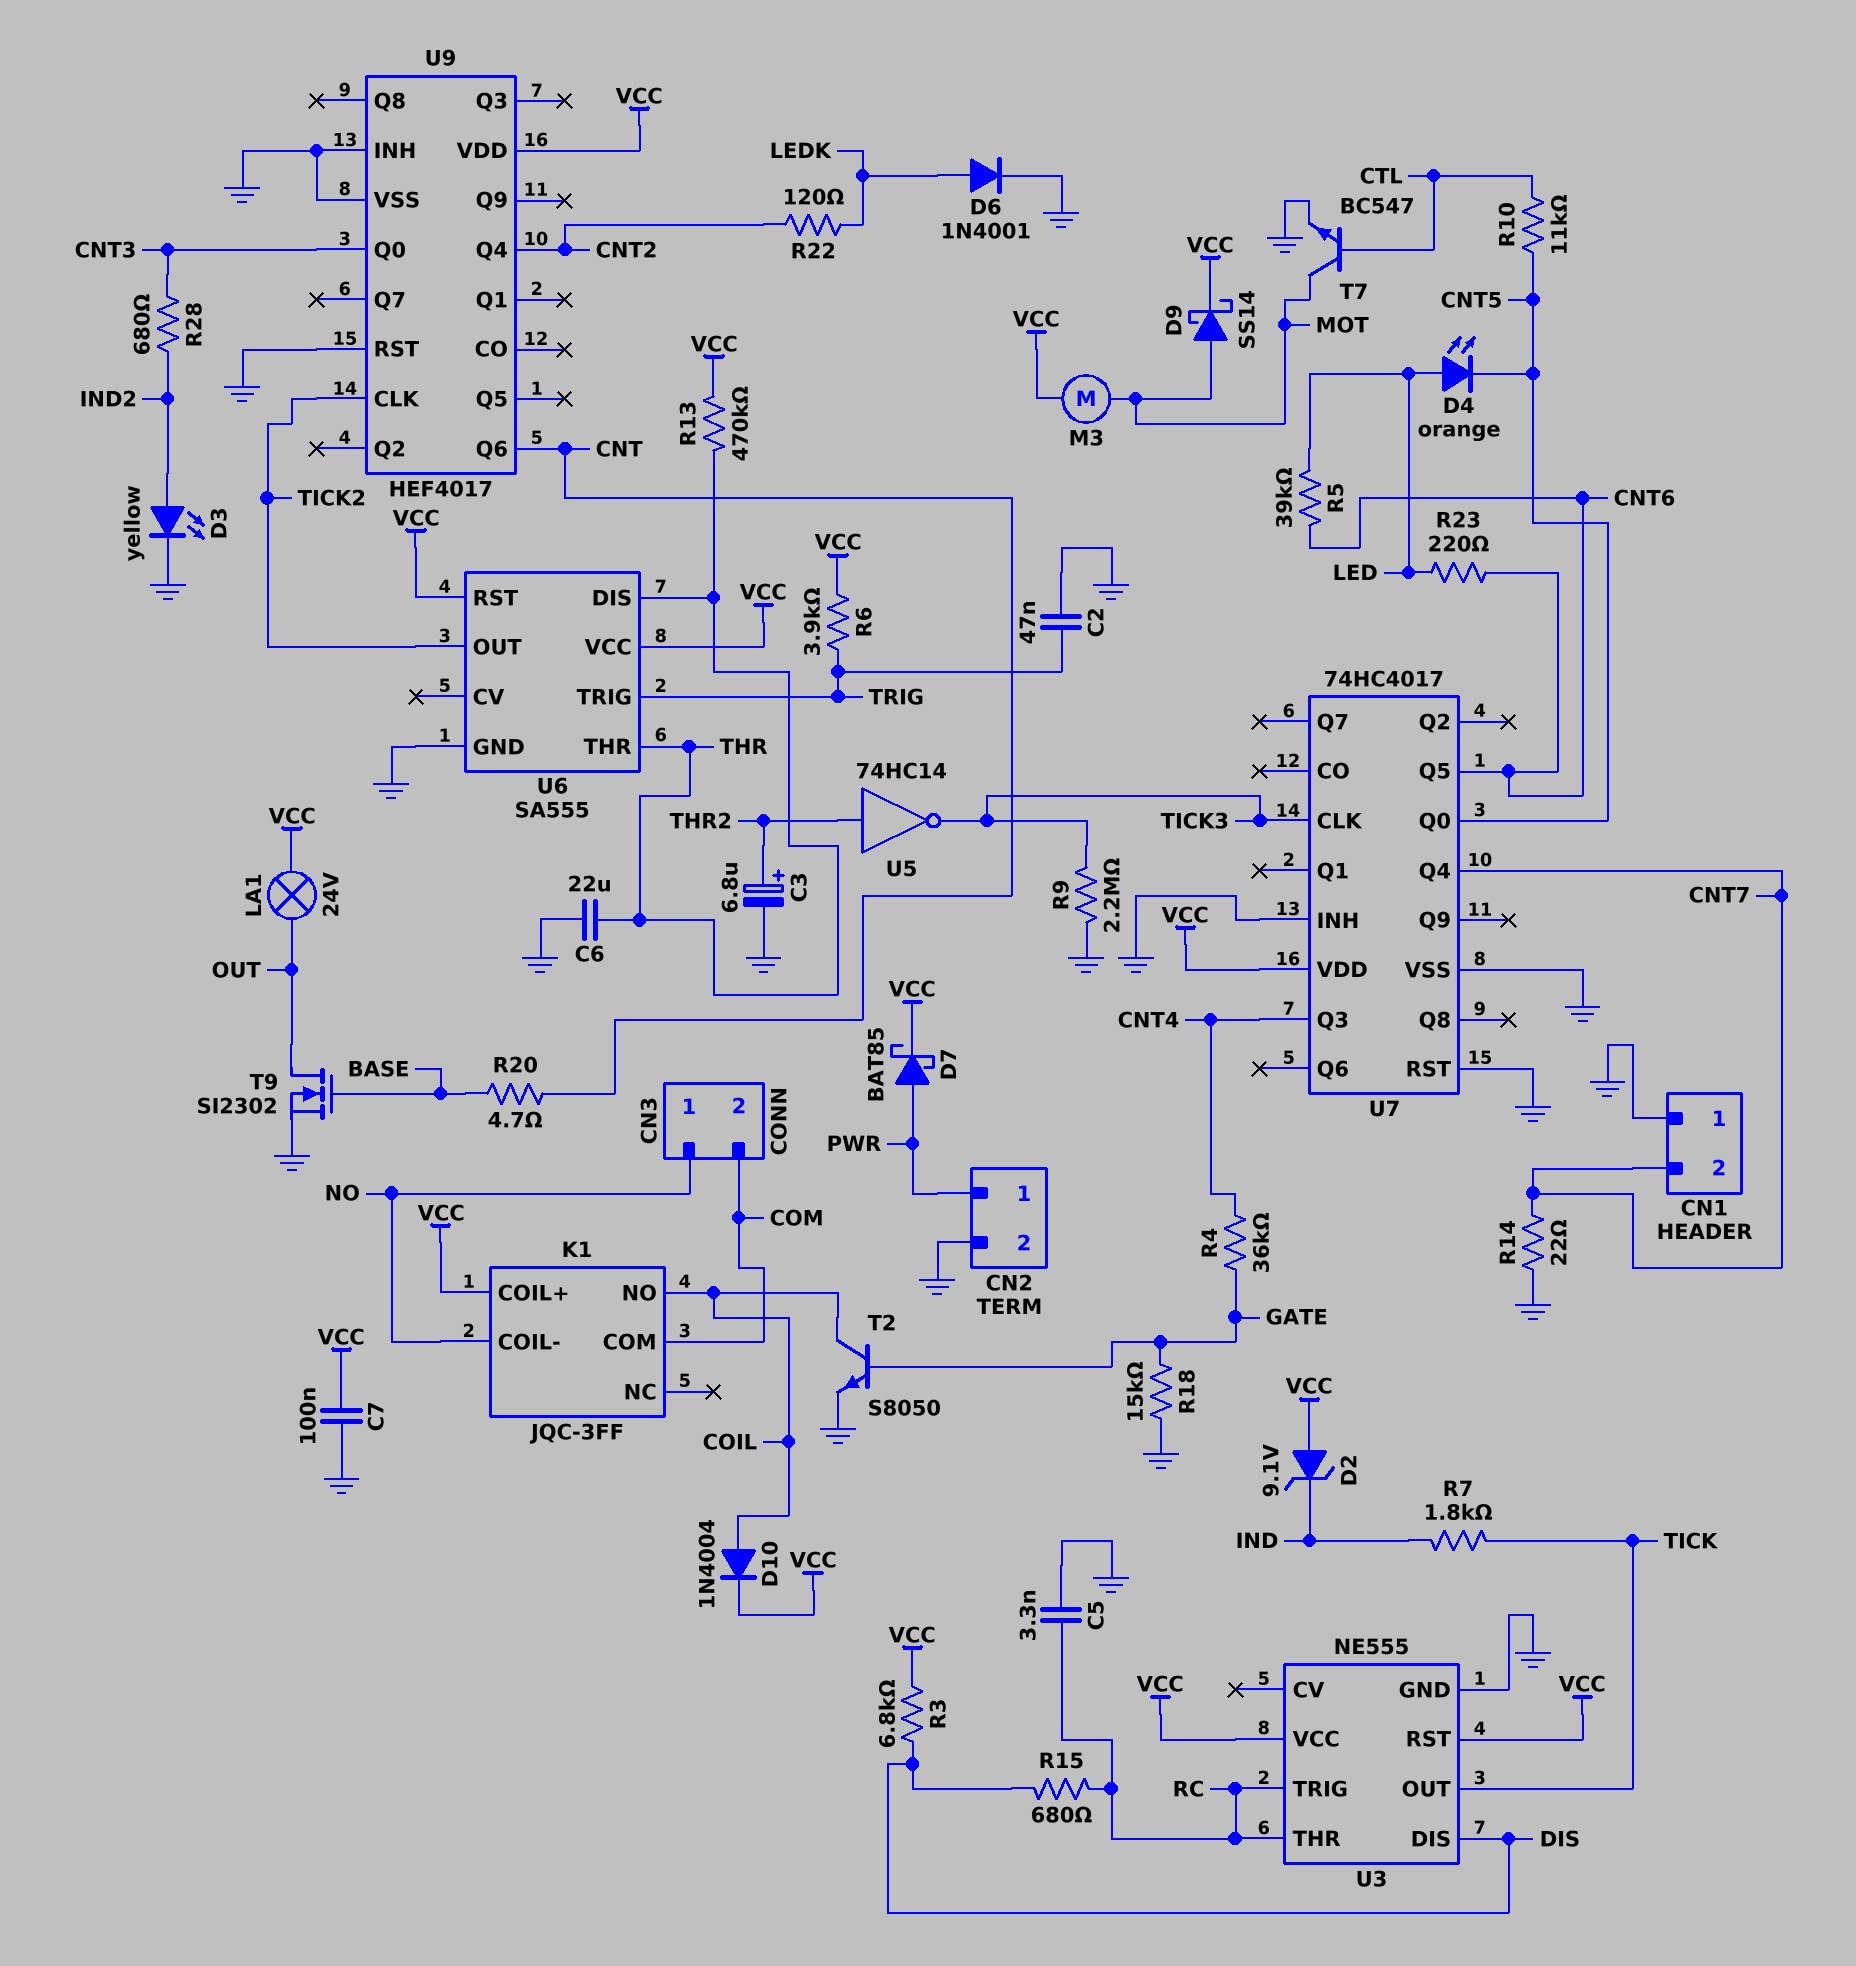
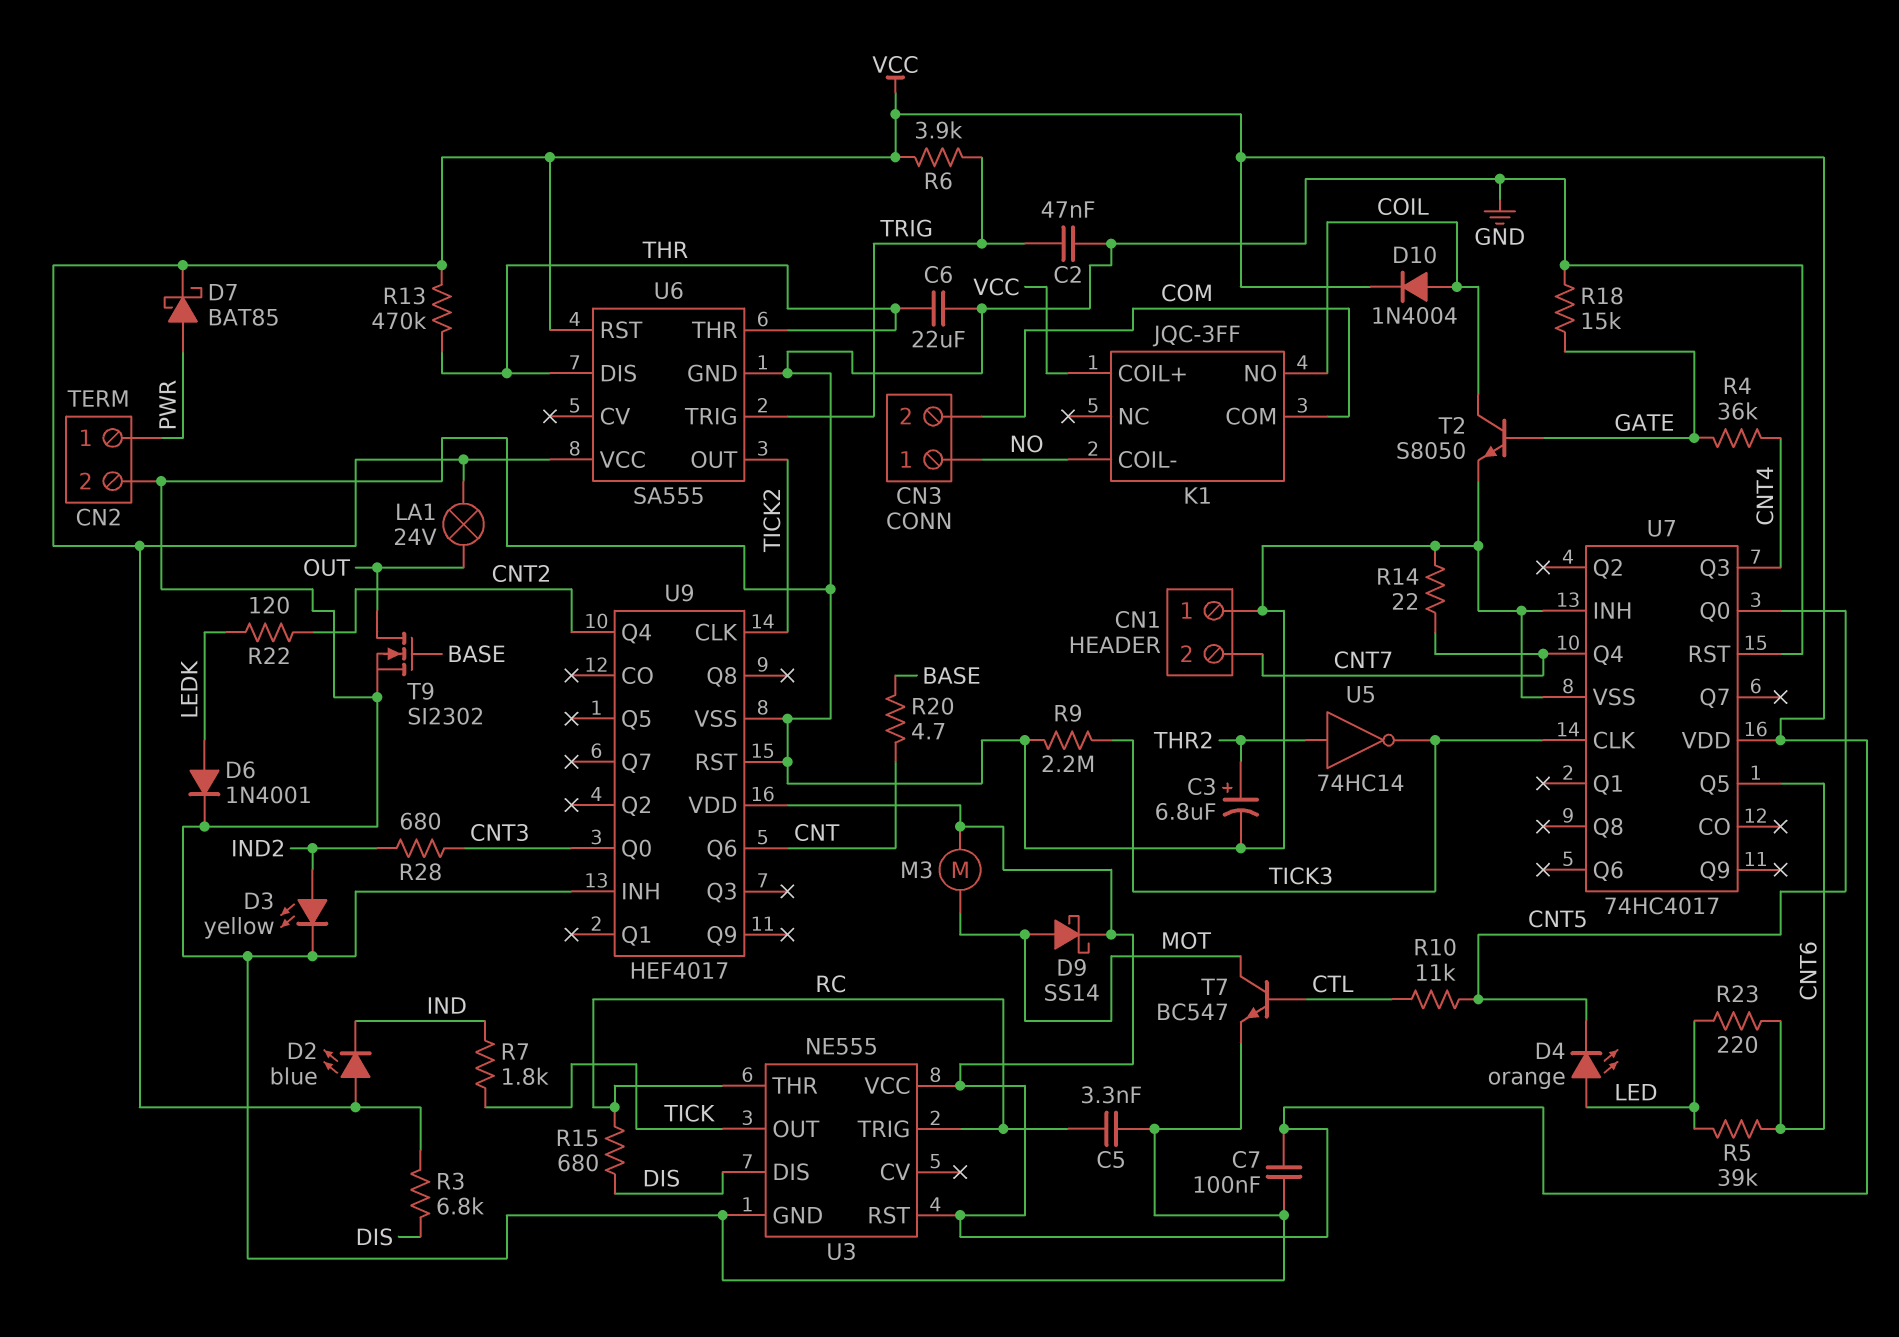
D2: zener 9.1V (A VCC, K IND) -> LED blue (A VCC, K IND)

